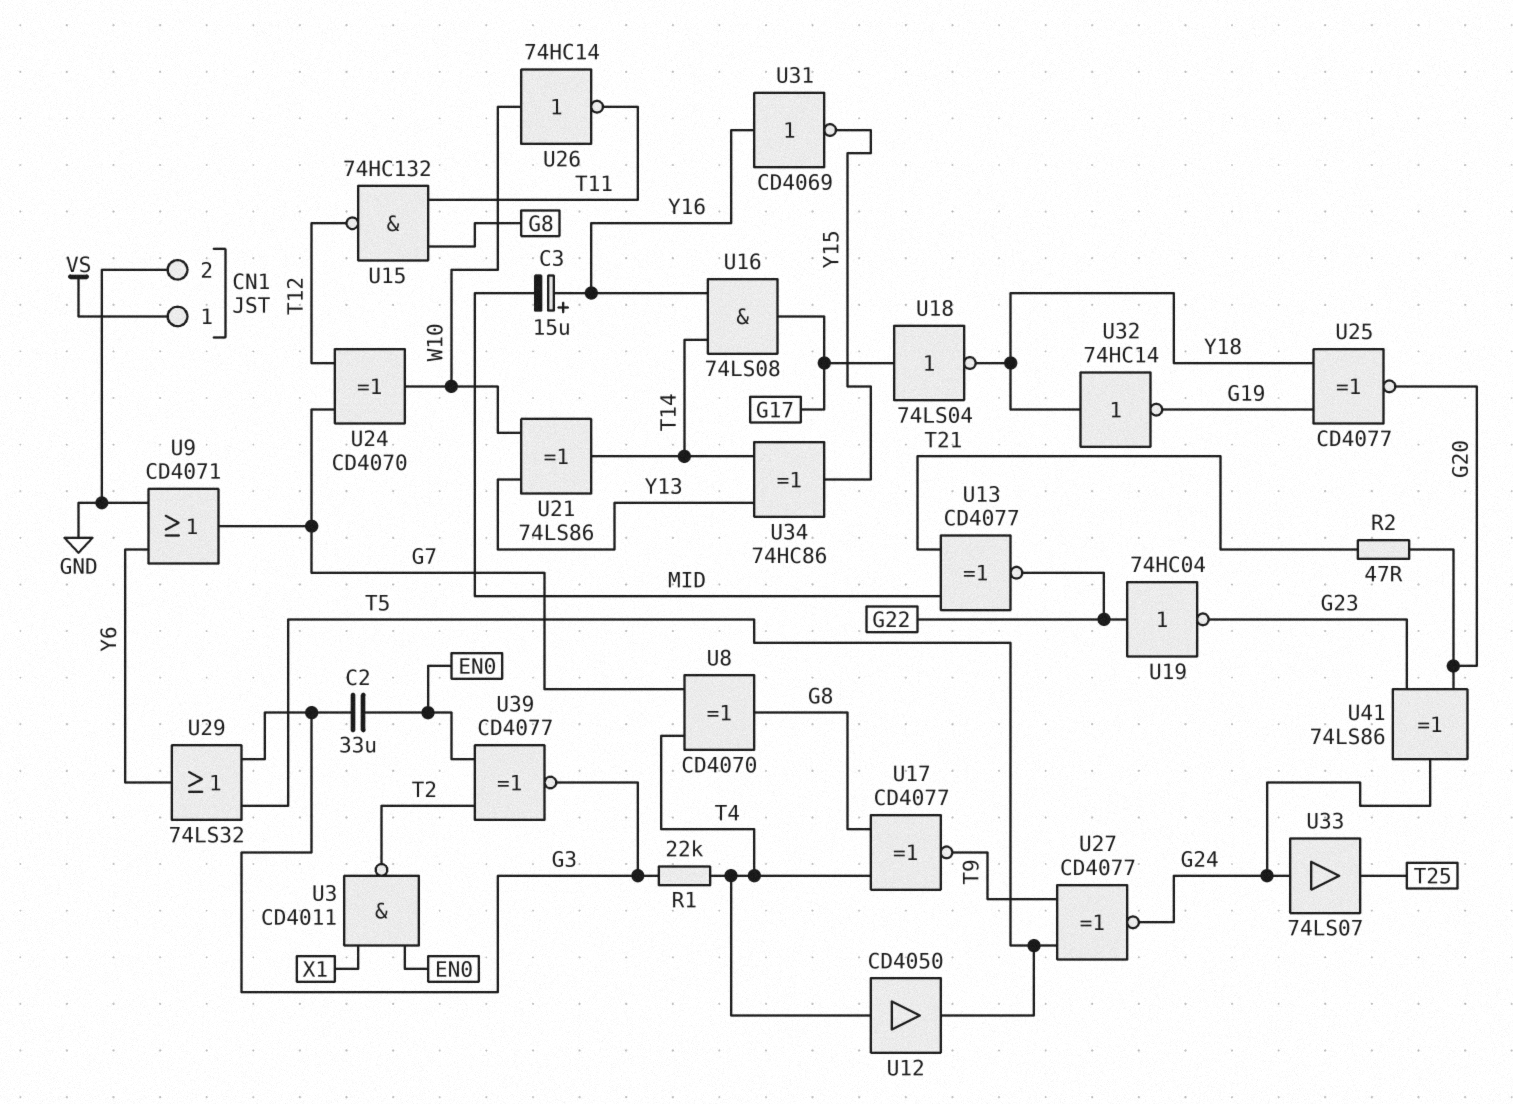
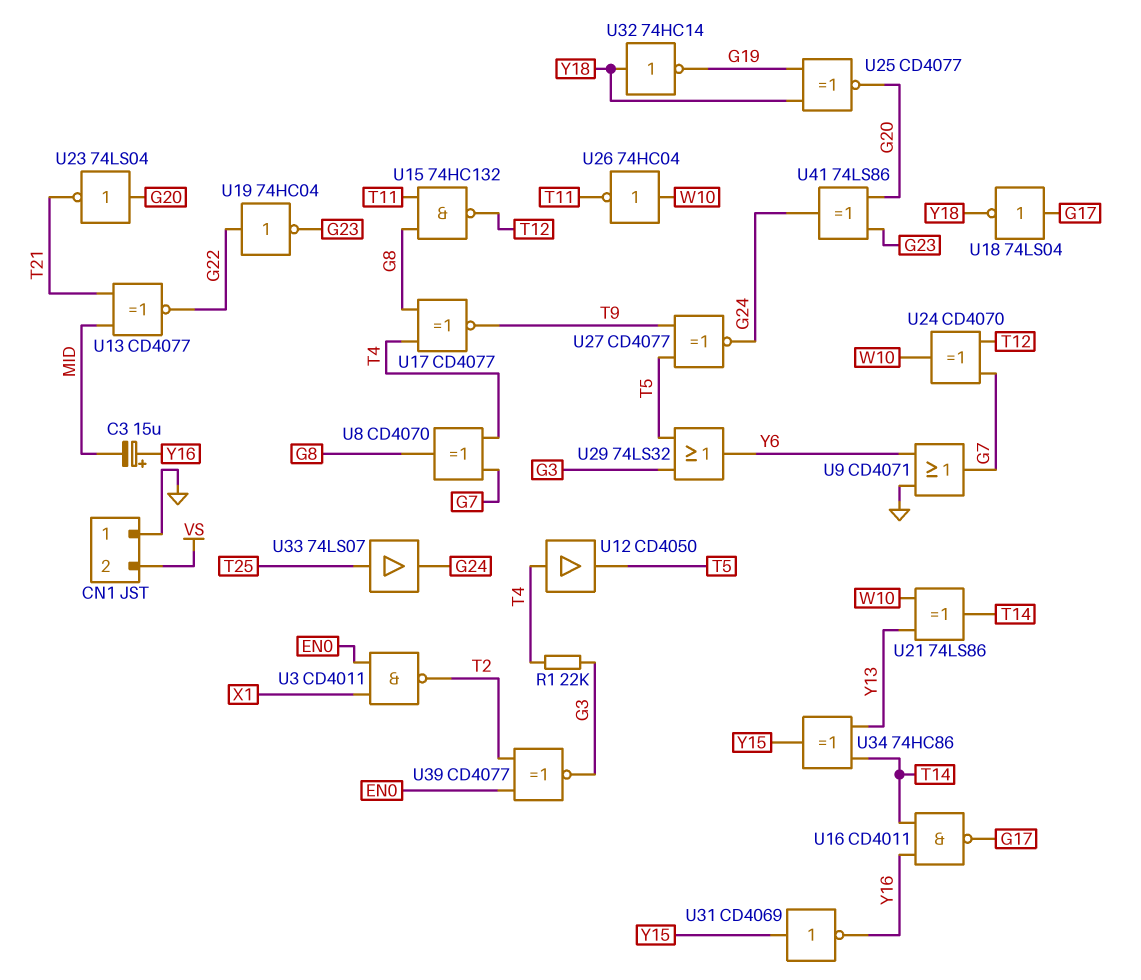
C2: 33uF (EN0, G3) -> none
CN1 pin 1: VS -> GND
CN1 pin 2: GND -> VS
R2: 47 (G20, T21) -> none
U16: AND 74LS08 (in T14, in Y16, out G17) -> NAND CD4011 (in T14, in Y16, out G17)
U23: none -> NOT 74LS04 (in G20, out T21)
U26: NOT 74HC14 (in W10, out T11) -> NOT 74HC04 (in W10, out T11)
U31: NOT CD4069 (in Y16, out Y15) -> NOT CD4069 (in Y15, out Y16)
U33: buffer 74LS07 (in G24, out T25) -> buffer 74LS07 (in T25, out G24)

